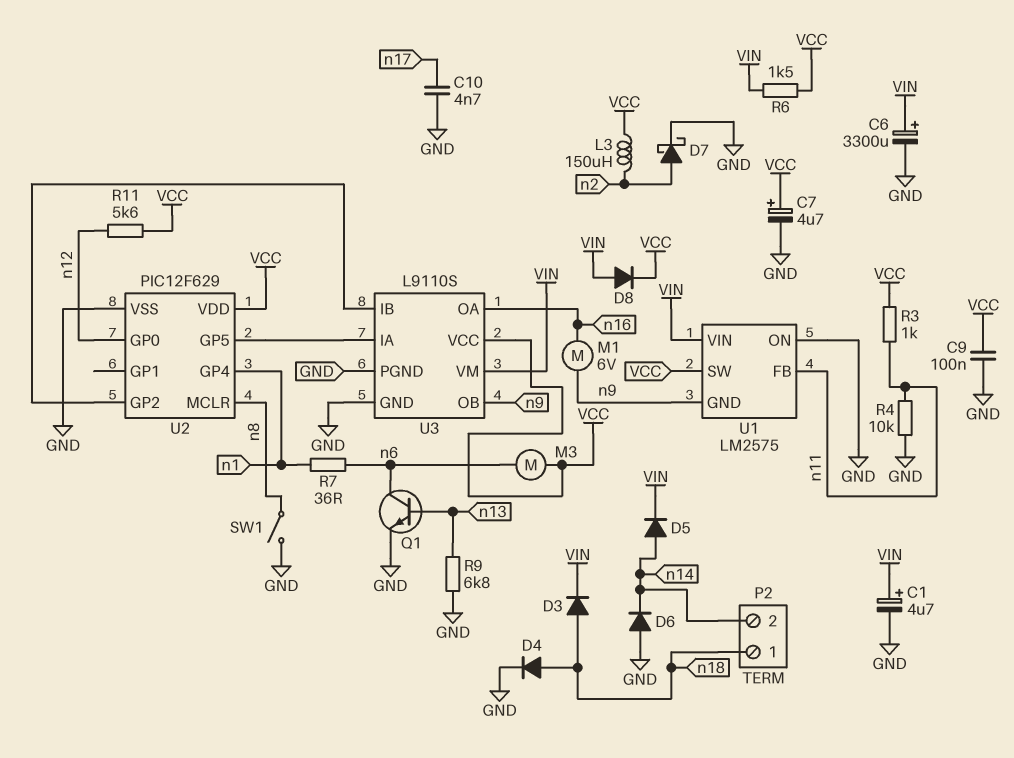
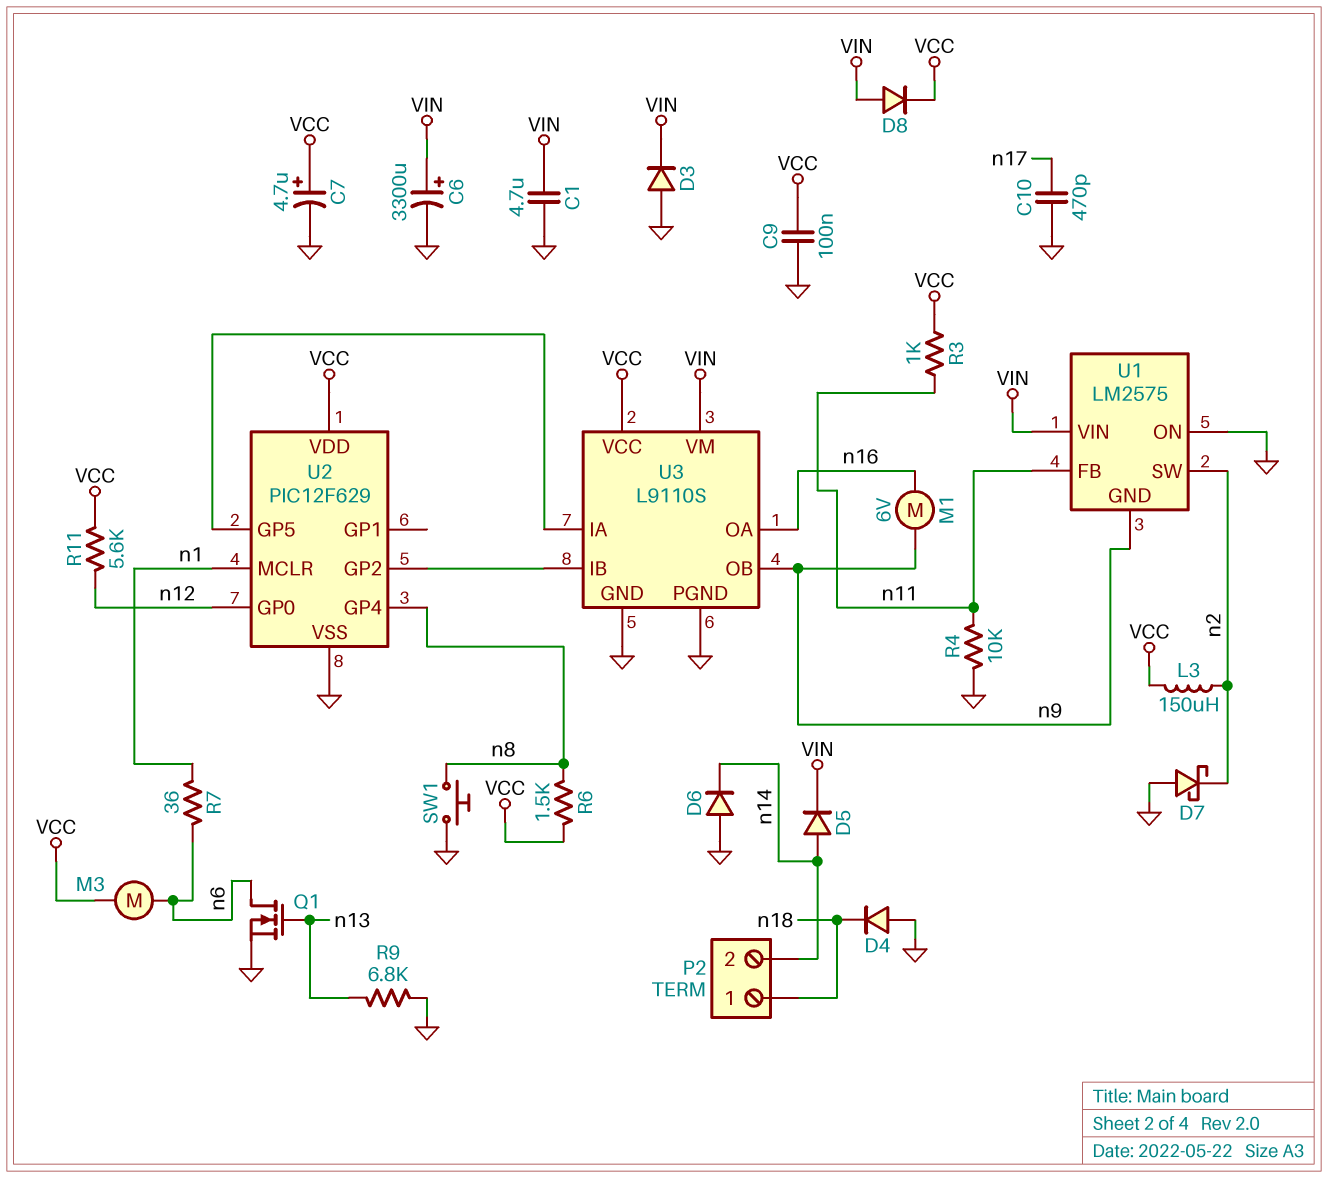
C1: 4.7uF (plus VIN, minus GND) -> 4.7uF (GND, VIN)
C10: 4.7nF (GND, n17) -> 470pF (GND, n17)
D3: diode (A n18, K VIN) -> diode (A GND, K VIN)
D4: diode (A n18, K GND) -> diode (A GND, K n18)
D7: schottky (A n2, K GND) -> schottky (A GND, K n2)
Q1: NPN (B n13, C n6, E GND) -> NMOS (G n13, D n6, S GND)
R6: 1.5k (VCC, VIN) -> 1.5k (VCC, n8)
SW1: switch (GND, n8) -> button (GND, n8)
U1 pin SW: VCC -> n2
U2 pin GP4: n1 -> n8
U2 pin MCLR: n8 -> n1

